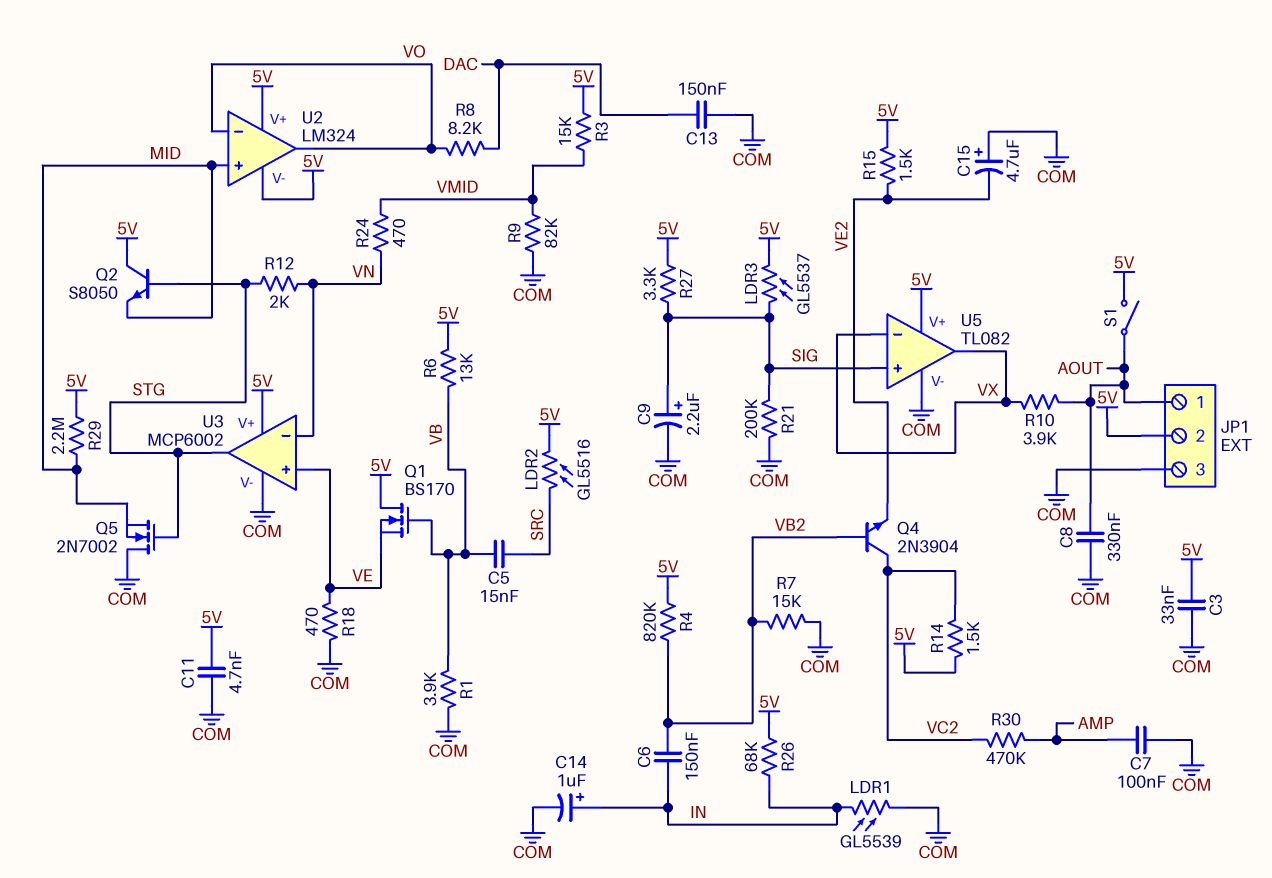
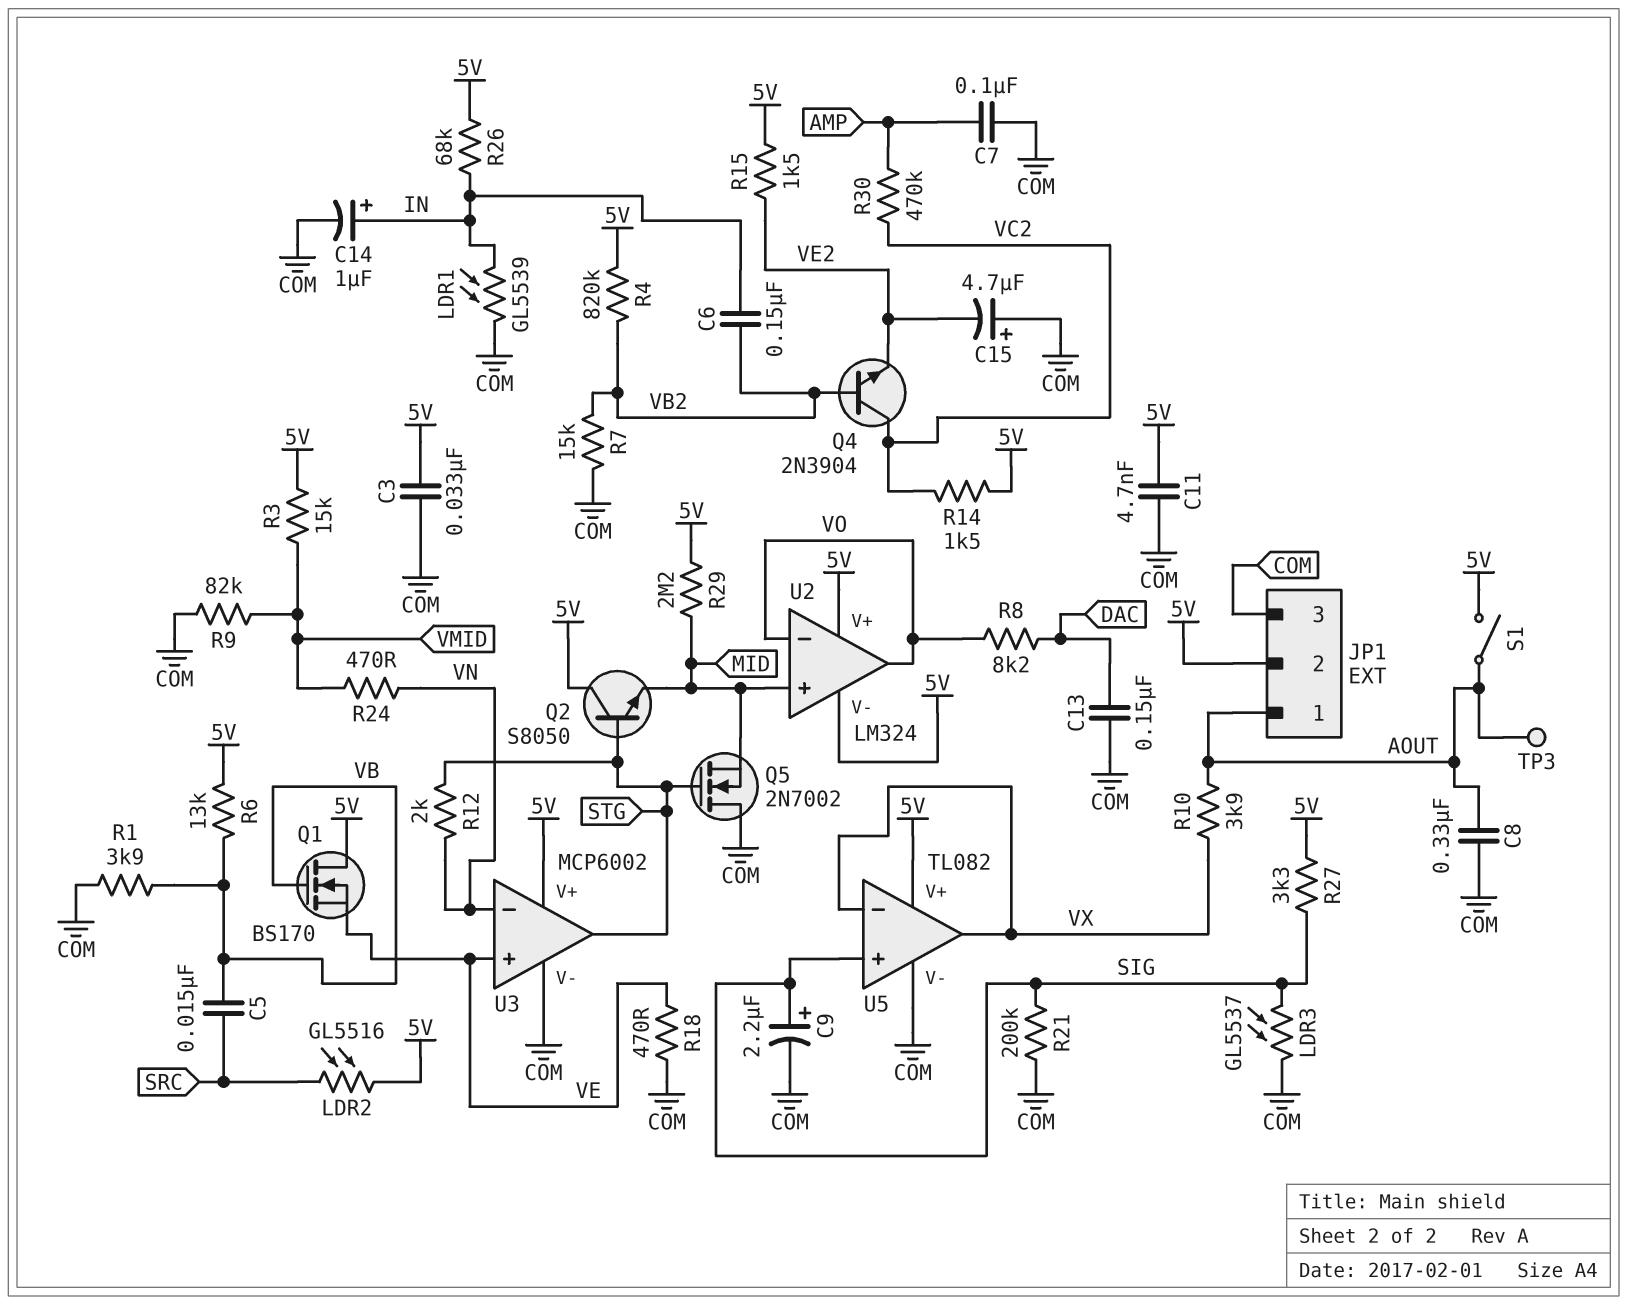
LDR3: GL5537 (5V, SIG) -> GL5537 (COM, SIG)
TP3: none -> test point (AOUT)

